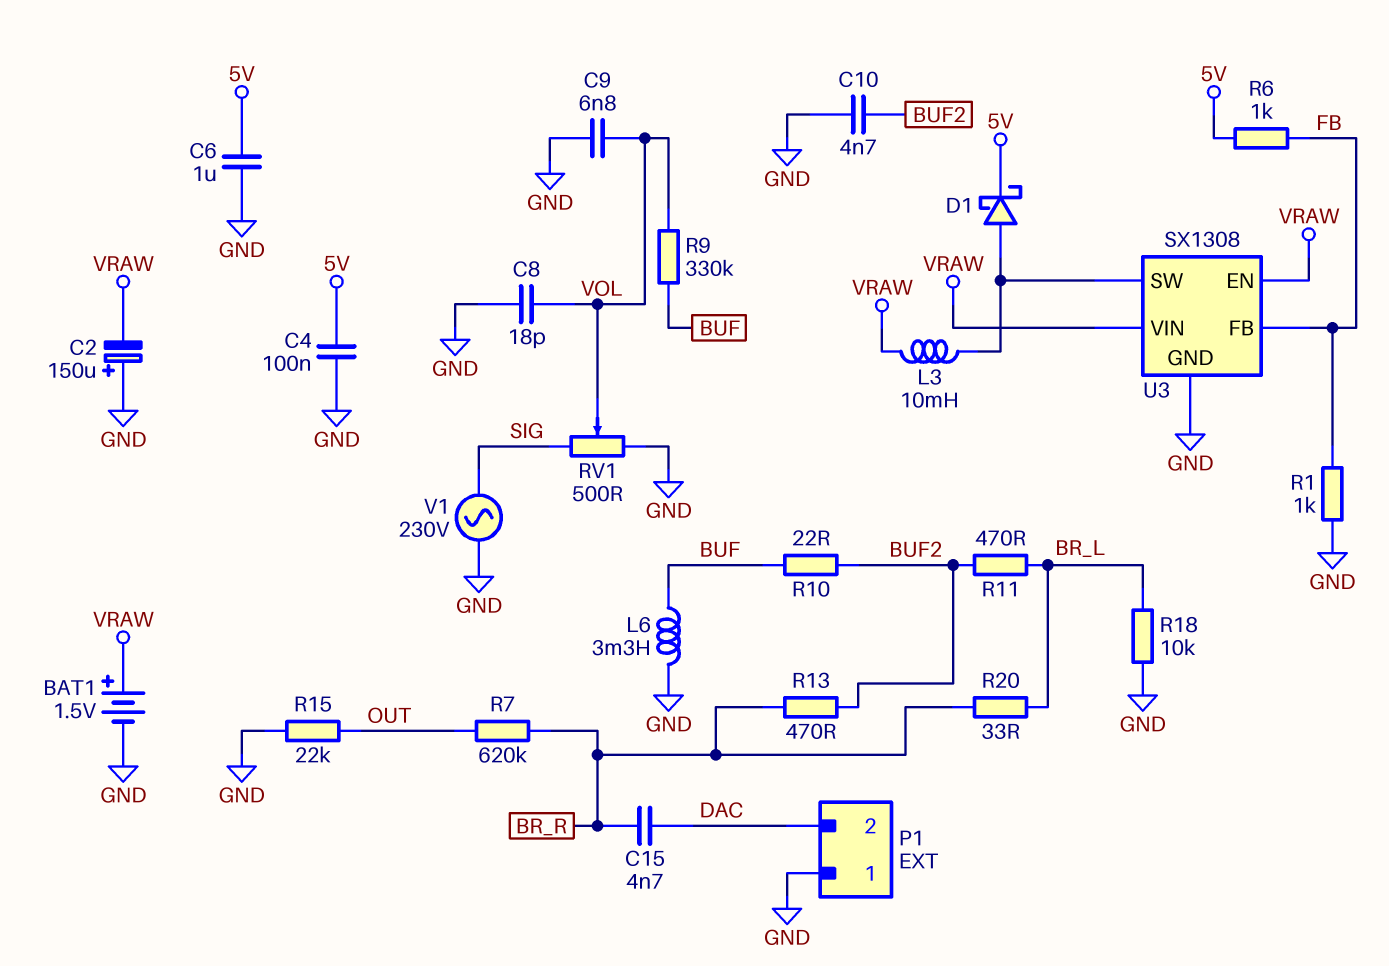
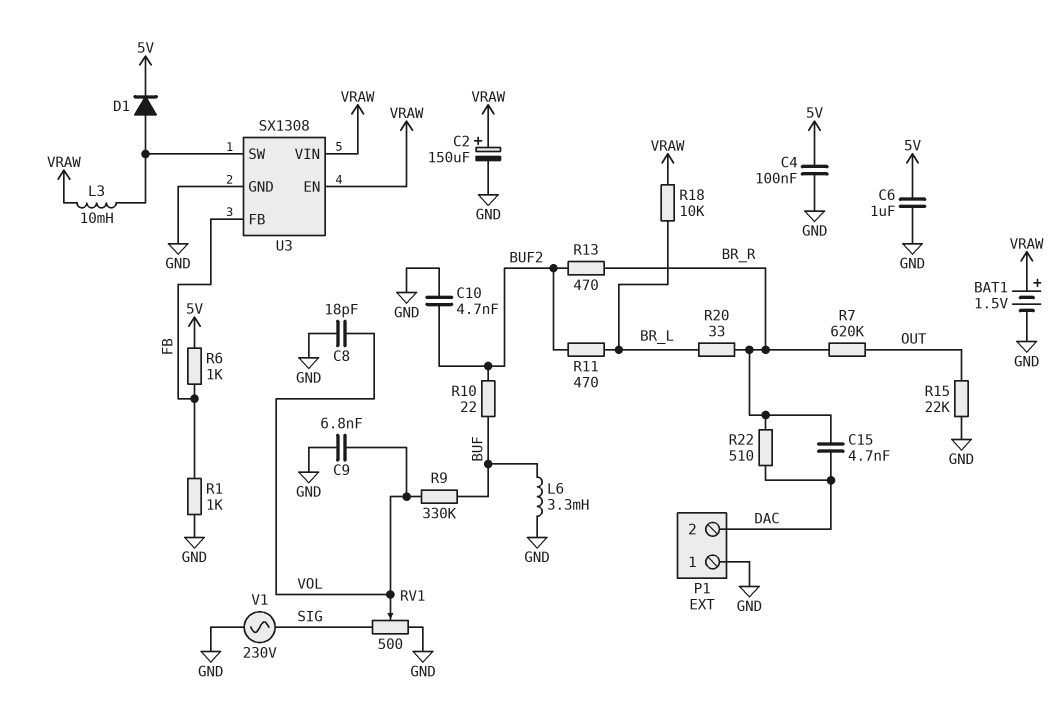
C2: 150uF (plus GND, minus VRAW) -> 150uF (plus VRAW, minus GND)
D1: schottky (A U3/SW, K 5V) -> diode (A U3/SW, K 5V)
R18: 10k (BR_L, GND) -> 10k (BR_L, VRAW)
R22: none -> 510 (BR_R, DAC)

